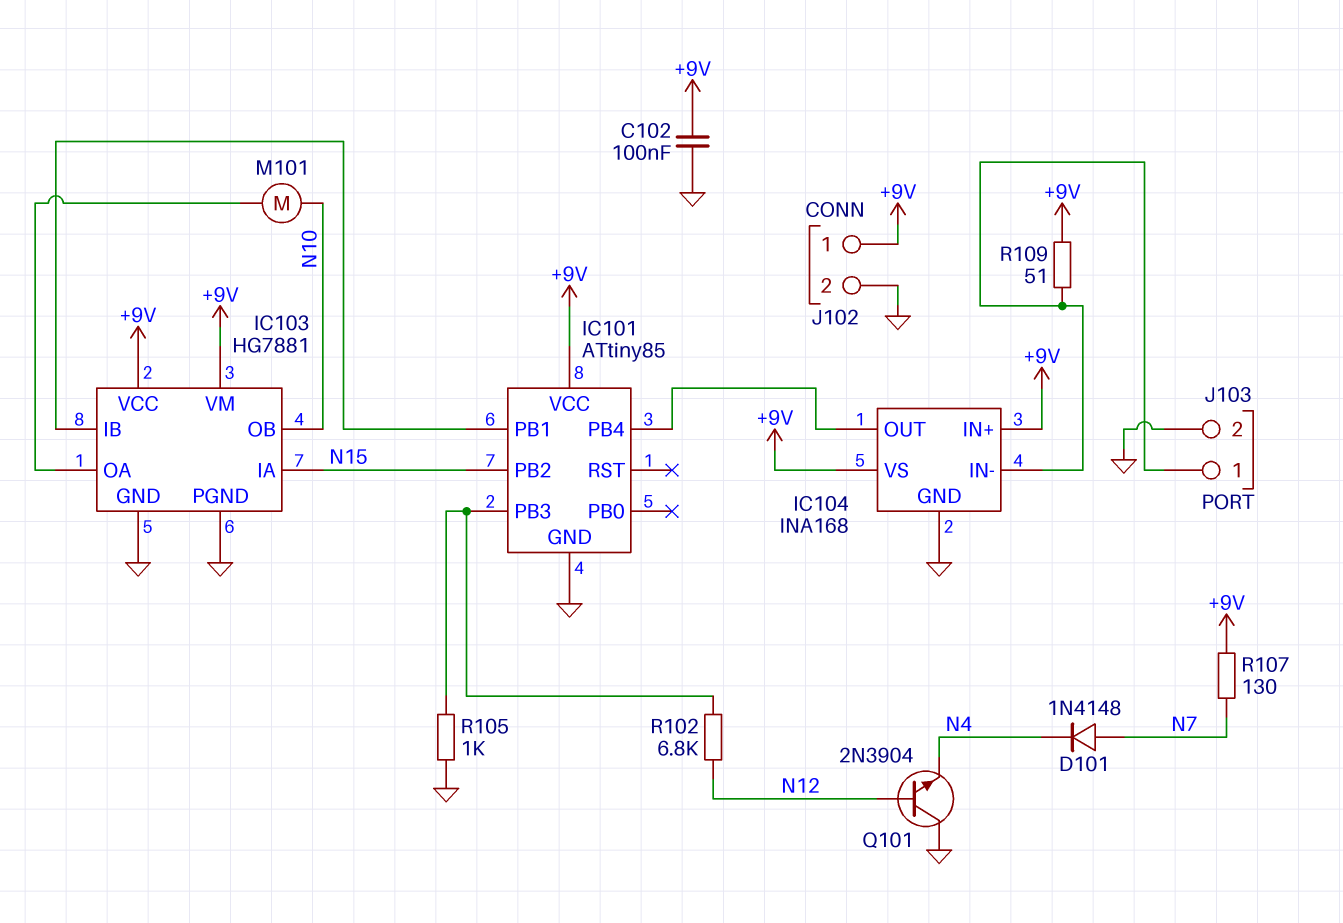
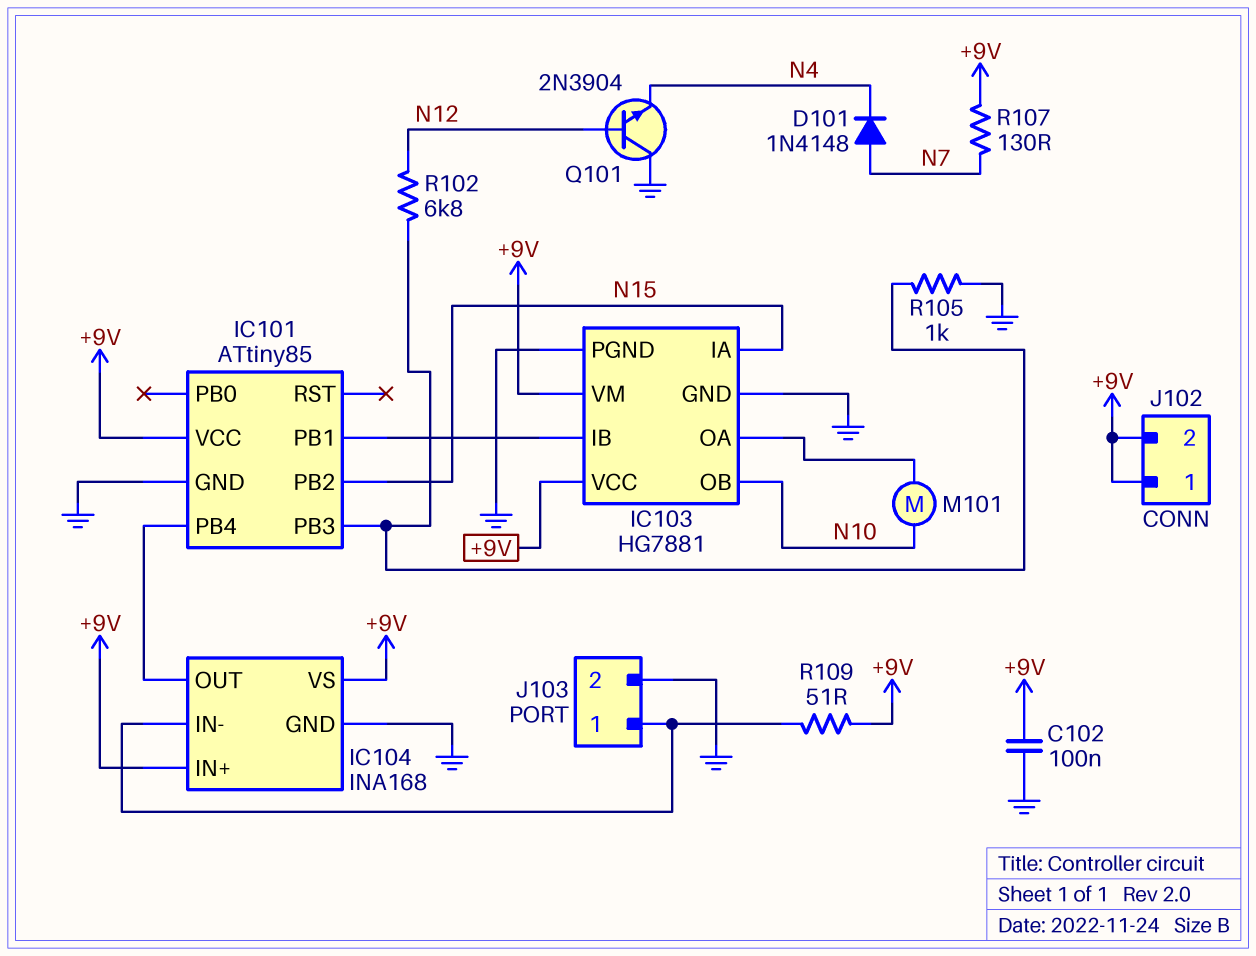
J102 pin 2: GND -> +9V

